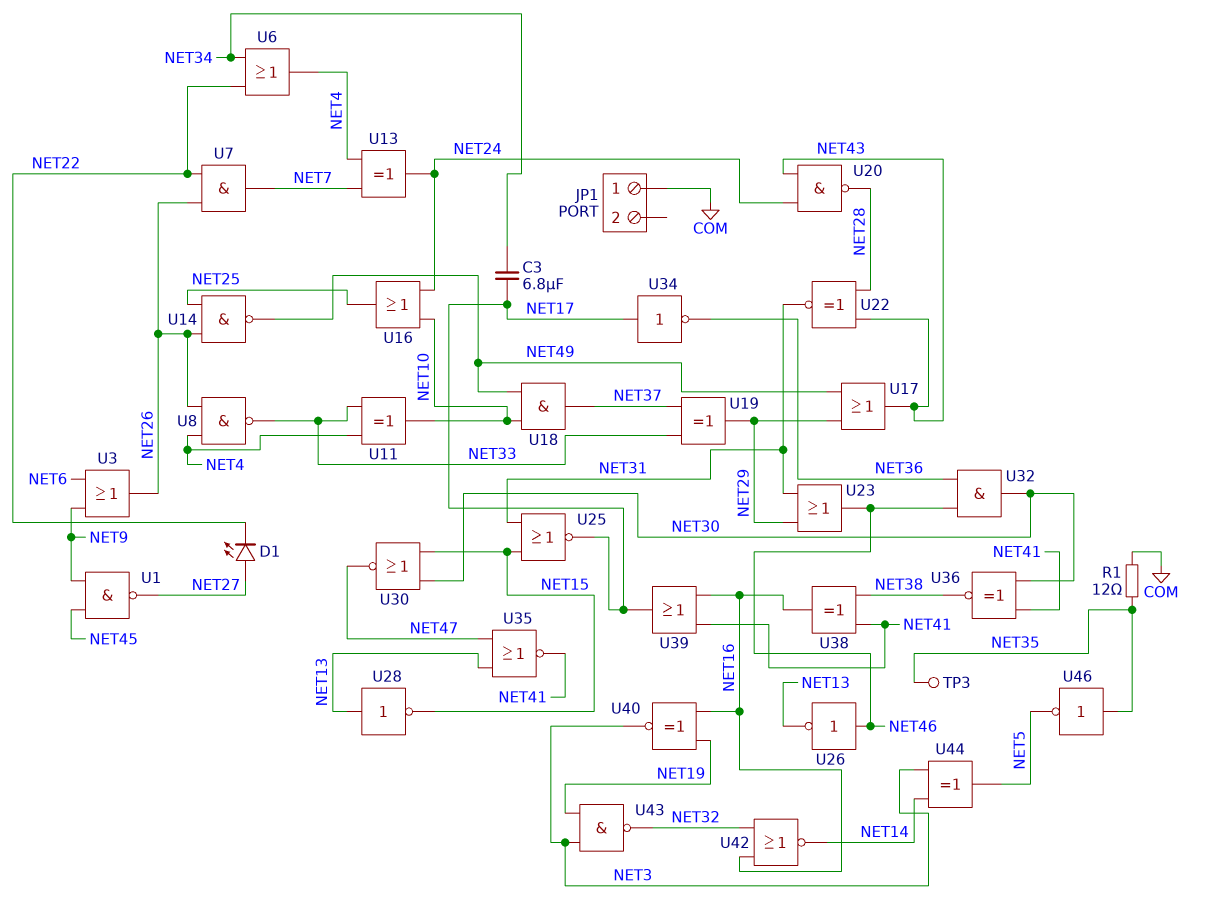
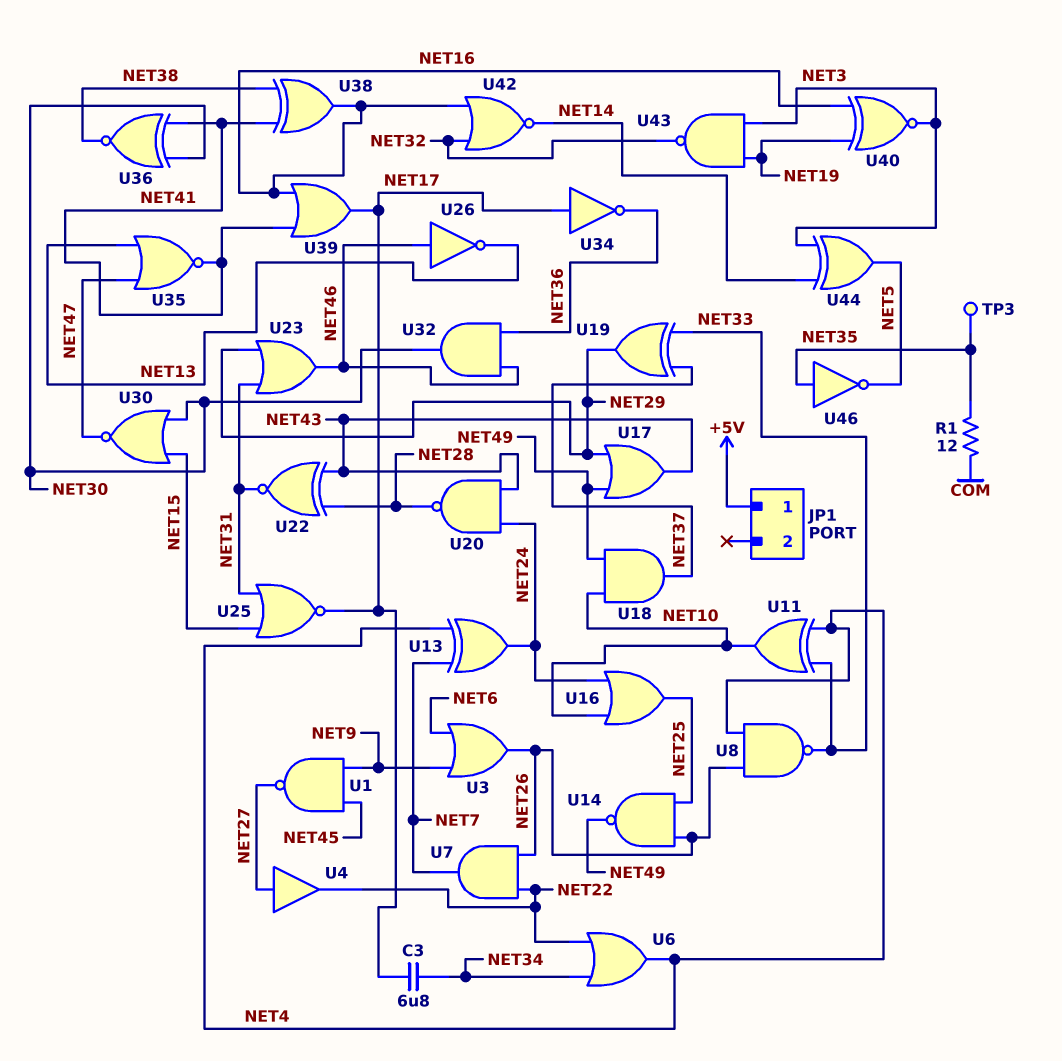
D1: LED (A NET27, K NET22) -> none
JP1 pin 1: COM -> +5V
U4: none -> buffer (in NET27, out NET22)
U28: NOT (in NET13, out NET15) -> none

